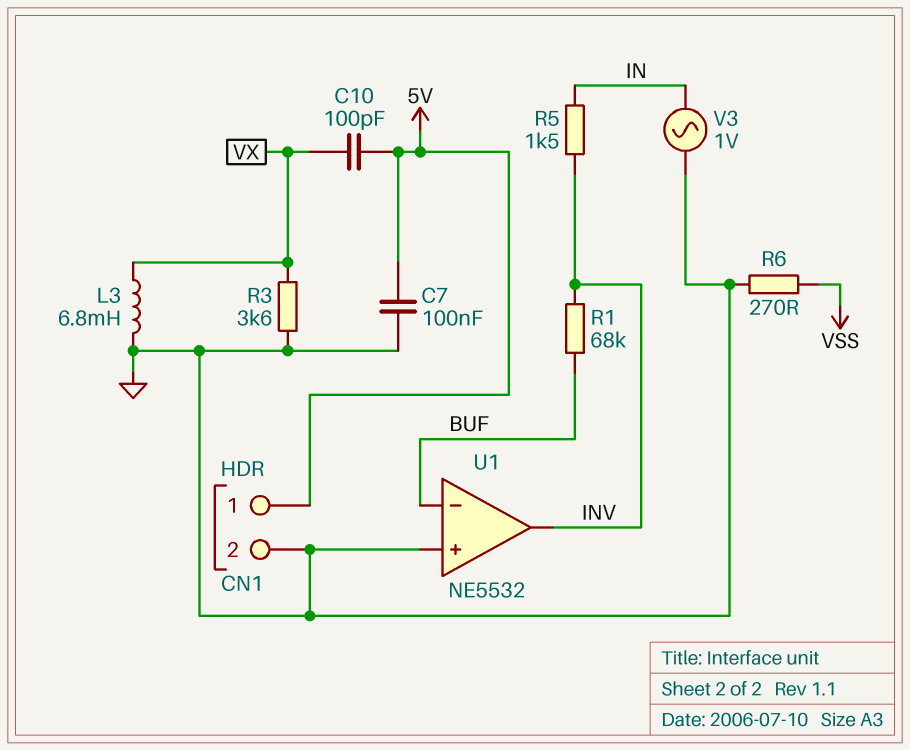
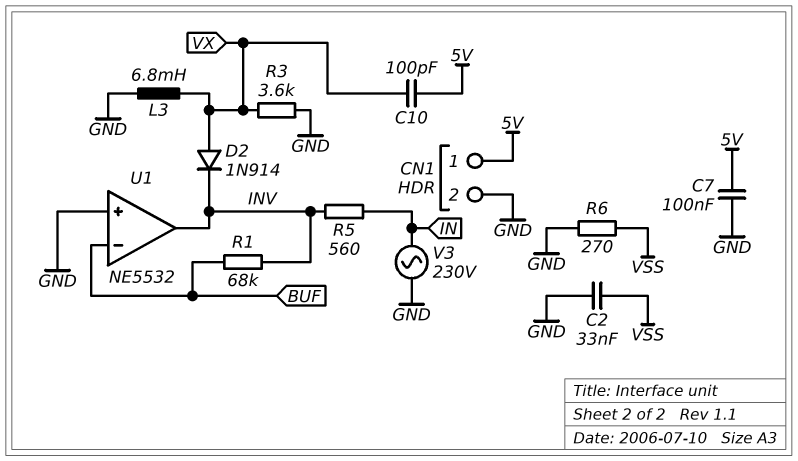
C2: none -> 33nF (GND, VSS)
D2: none -> diode 1N914 (A VX, K INV)
R5: 1.5k (IN, INV) -> 560 (IN, INV)
V3: AC 1V (GND, IN) -> AC 230V (GND, IN)

